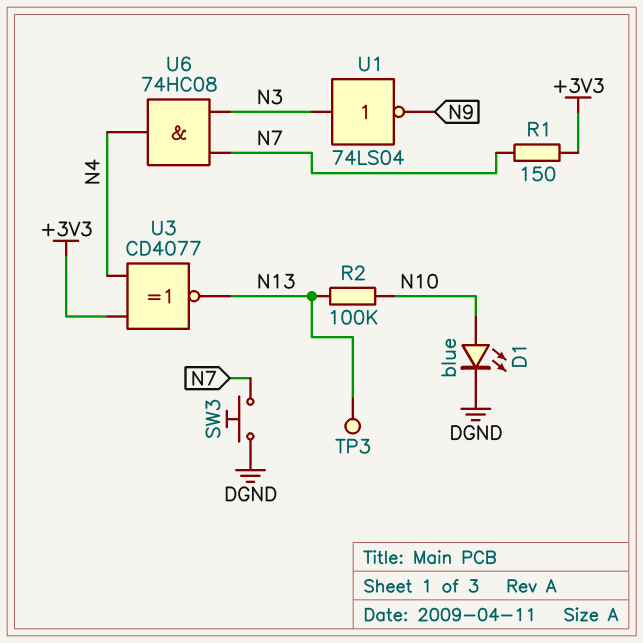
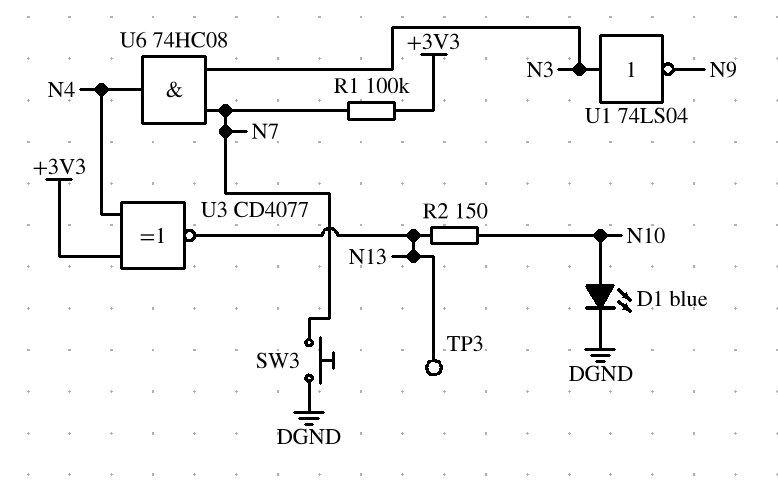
R1: 150 (+3V3, N7) -> 100k (+3V3, N7)
R2: 100k (N10, N13) -> 150 (N10, N13)

